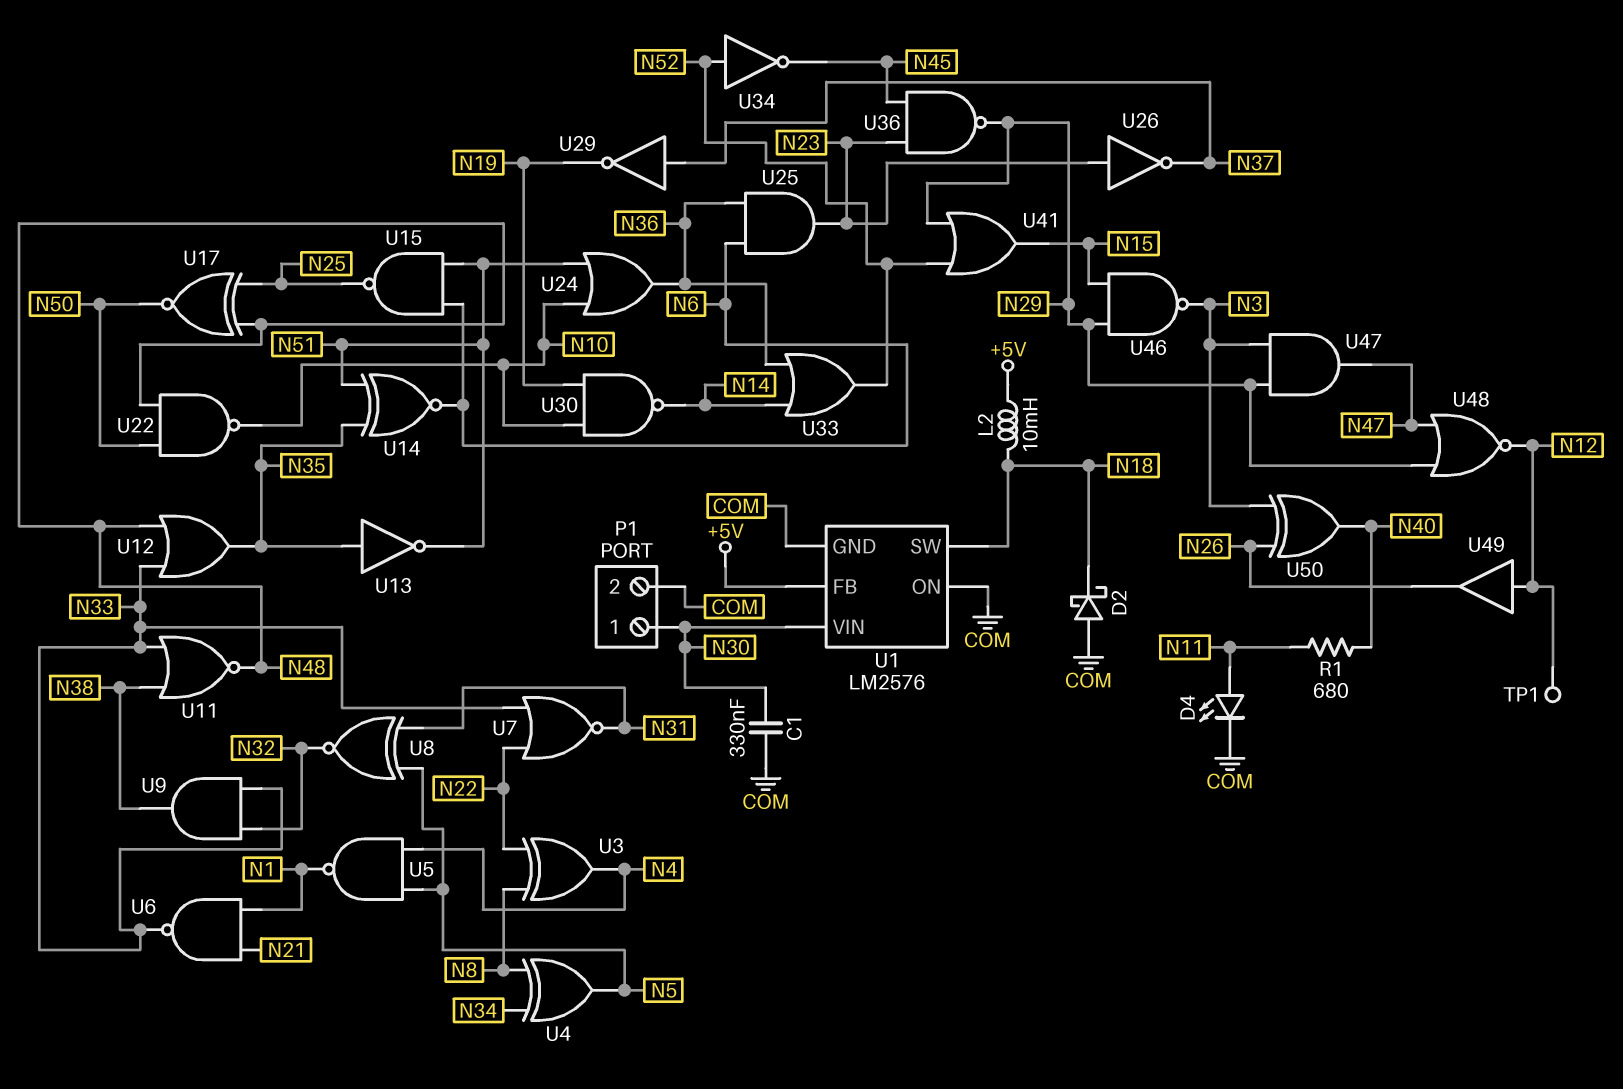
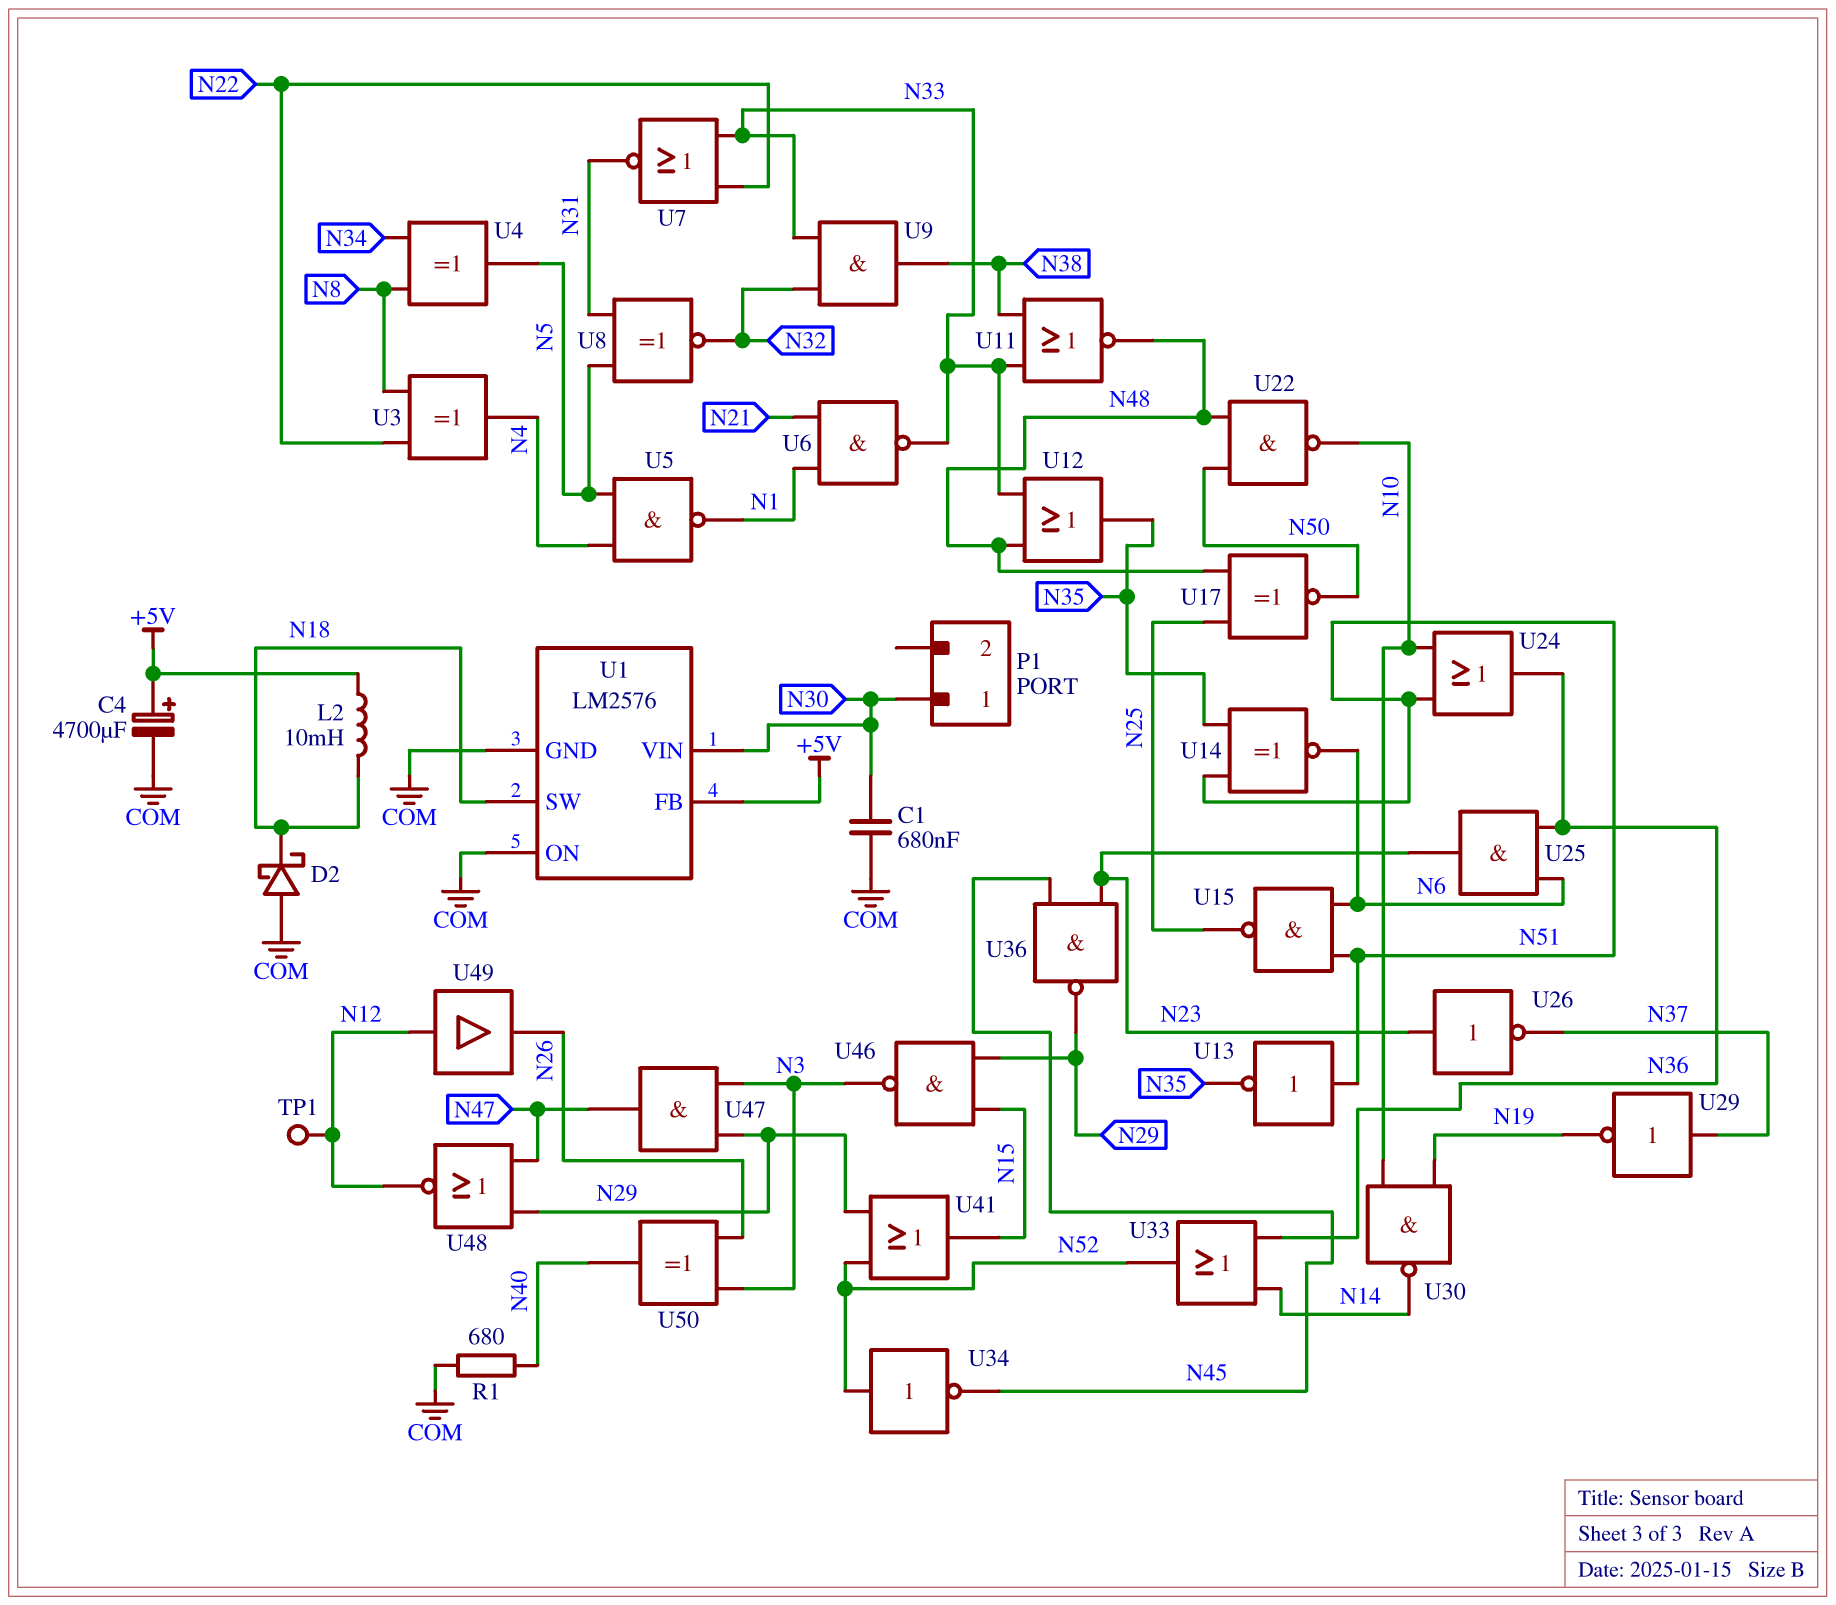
C1: 330nF (COM, N30) -> 680nF (COM, N30)
C4: none -> 4700uF (plus +5V, minus COM)
D4: LED (A N11, K COM) -> none
P1 pin 2: COM -> none
R1: 680 (N11, N40) -> 680 (COM, N40)
U13: NOT (in N35, out N51) -> NOT (in N51, out N35)

